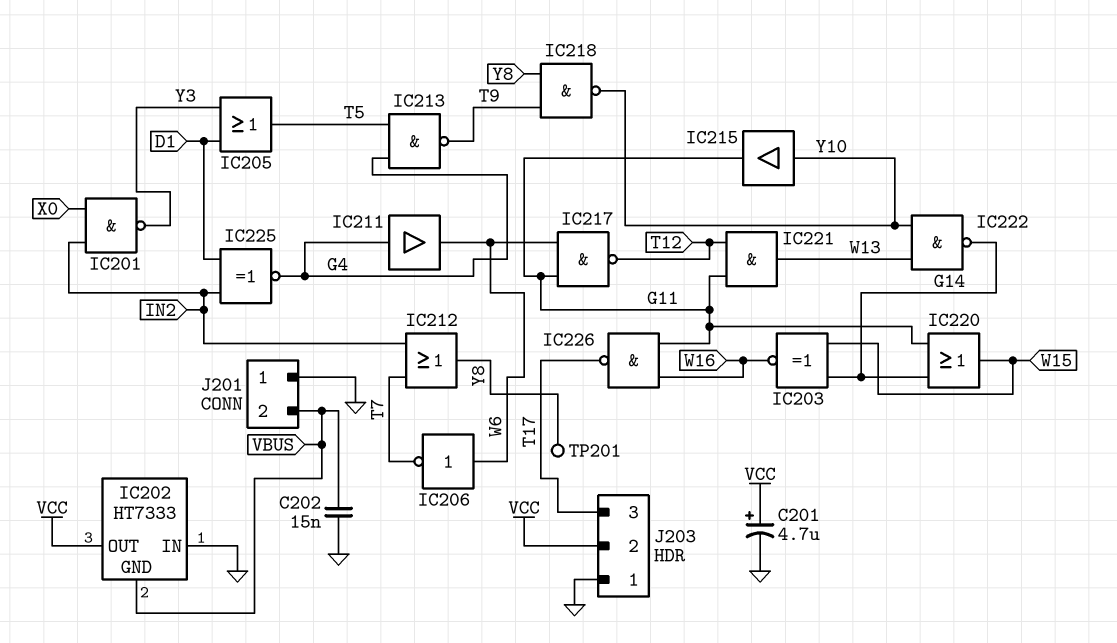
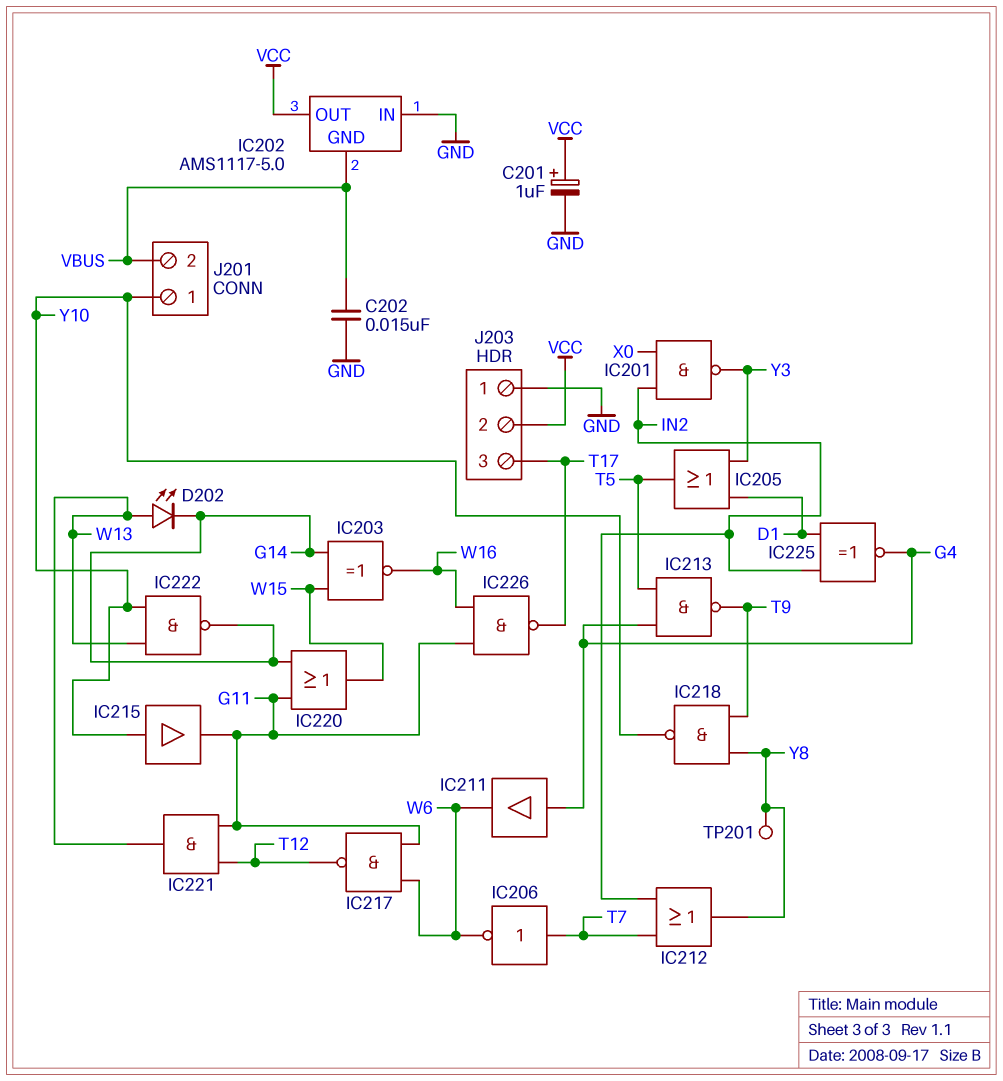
C201: 4.7uF (plus VCC, minus GND) -> 1uF (plus VCC, minus GND)
D202: none -> LED (A W13, K G14)
IC202: HT7333 -> AMS1117-5.0
IC206: NOT (in W6, out T7) -> NOT (in T7, out W6)
J201 pin 1: GND -> Y10

